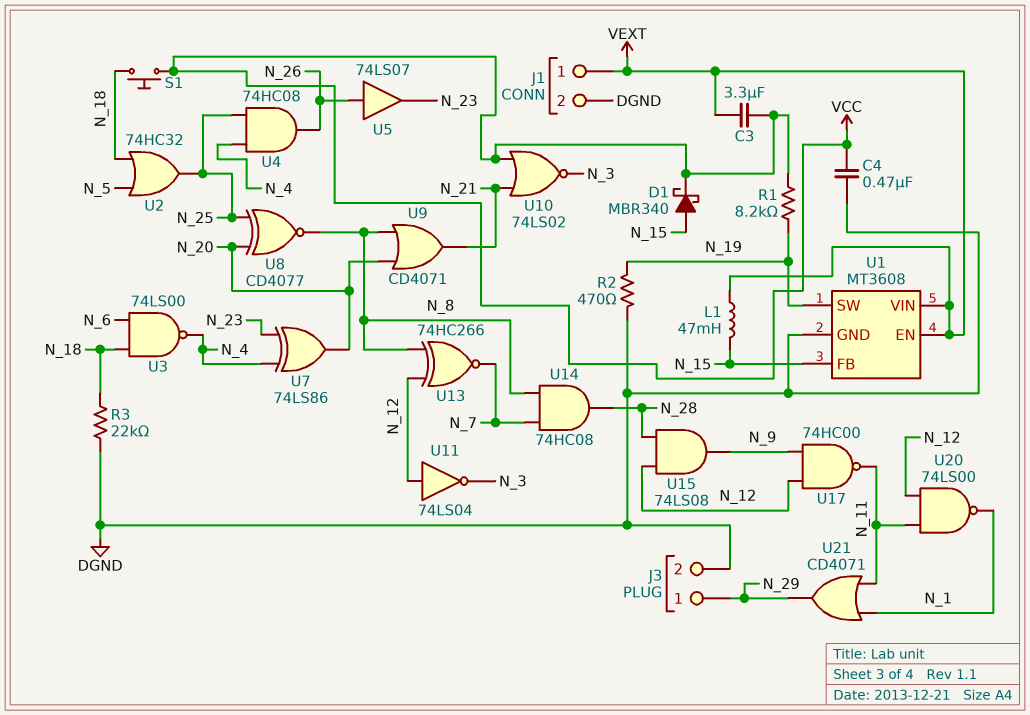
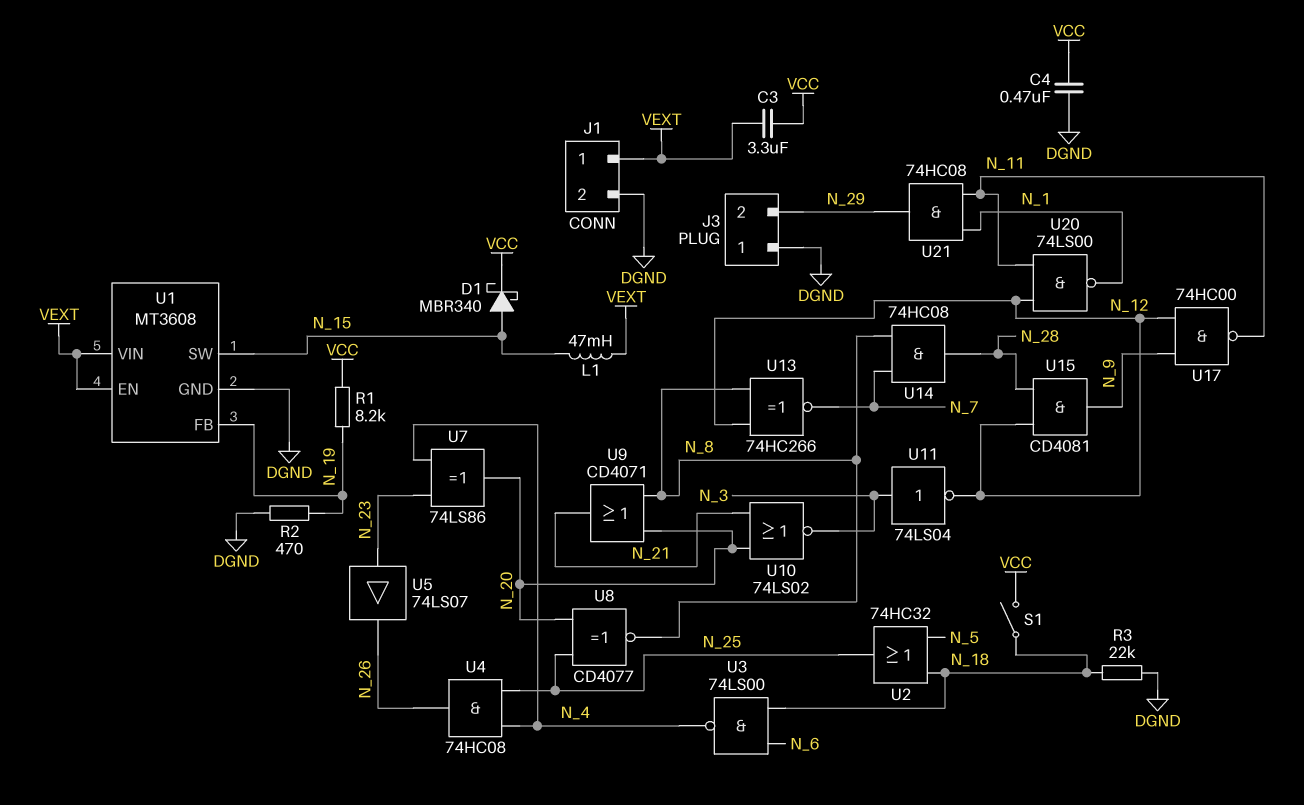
J3 pin 1: N_29 -> DGND
J3 pin 2: DGND -> N_29
S1: button (N_18, VCC) -> switch (N_18, VCC)
U1 pin FB: N_15 -> N_19
U1 pin SW: N_19 -> N_15
U5: buffer 74LS07 (in N_26, out N_23) -> buffer 74LS07 (in N_23, out N_26)
U10: NOR 74LS02 (in N_21, in VCC, out N_3) -> NOR 74LS02 (in N_20, in N_21, out N_3)
U11: NOT 74LS04 (in N_12, out N_3) -> NOT 74LS04 (in N_3, out N_12)
U15: AND 74LS08 (in N_12, in N_28, out N_9) -> AND CD4081 (in N_12, in N_28, out N_9)
U21: OR CD4071 (in N_1, in N_11, out N_29) -> AND 74HC08 (in N_1, in N_11, out N_29)

